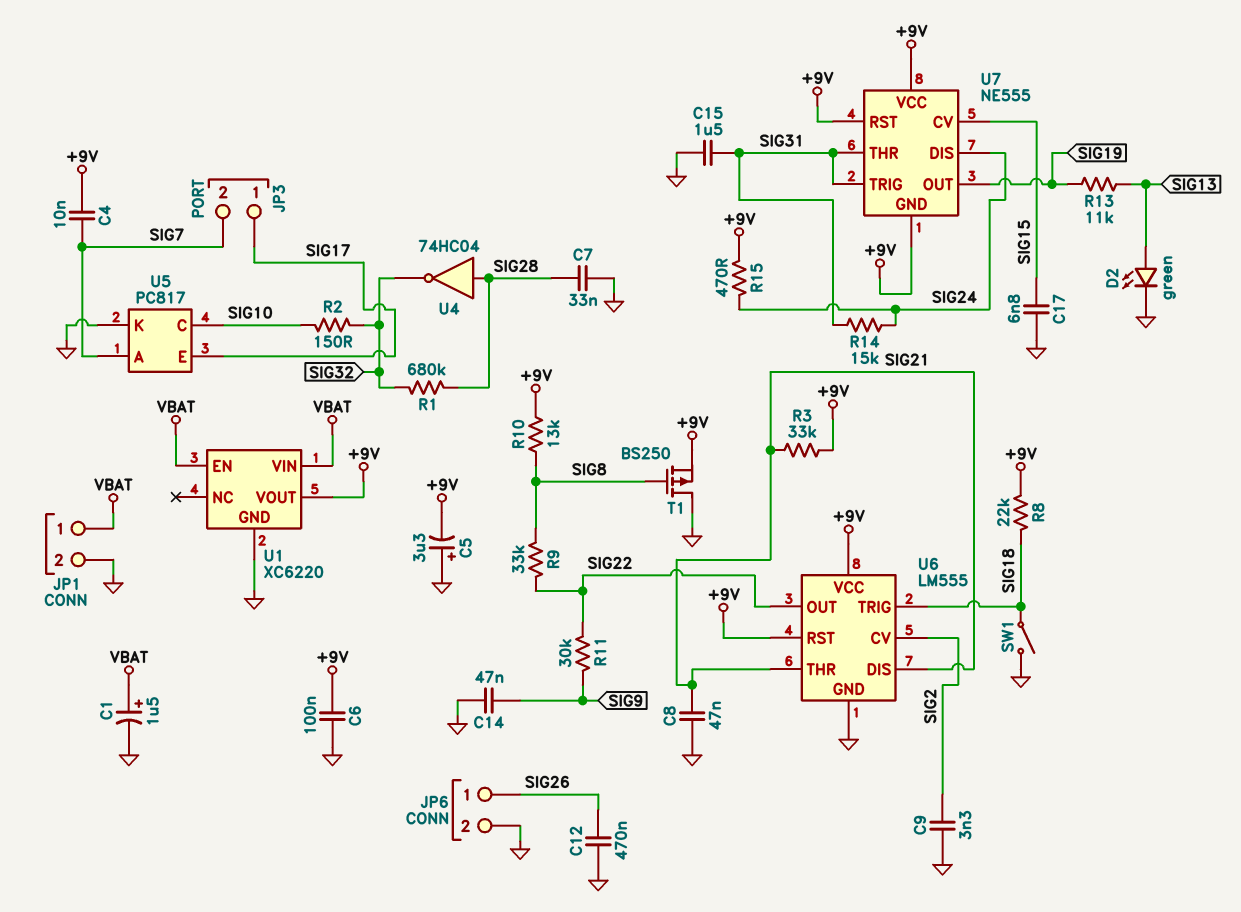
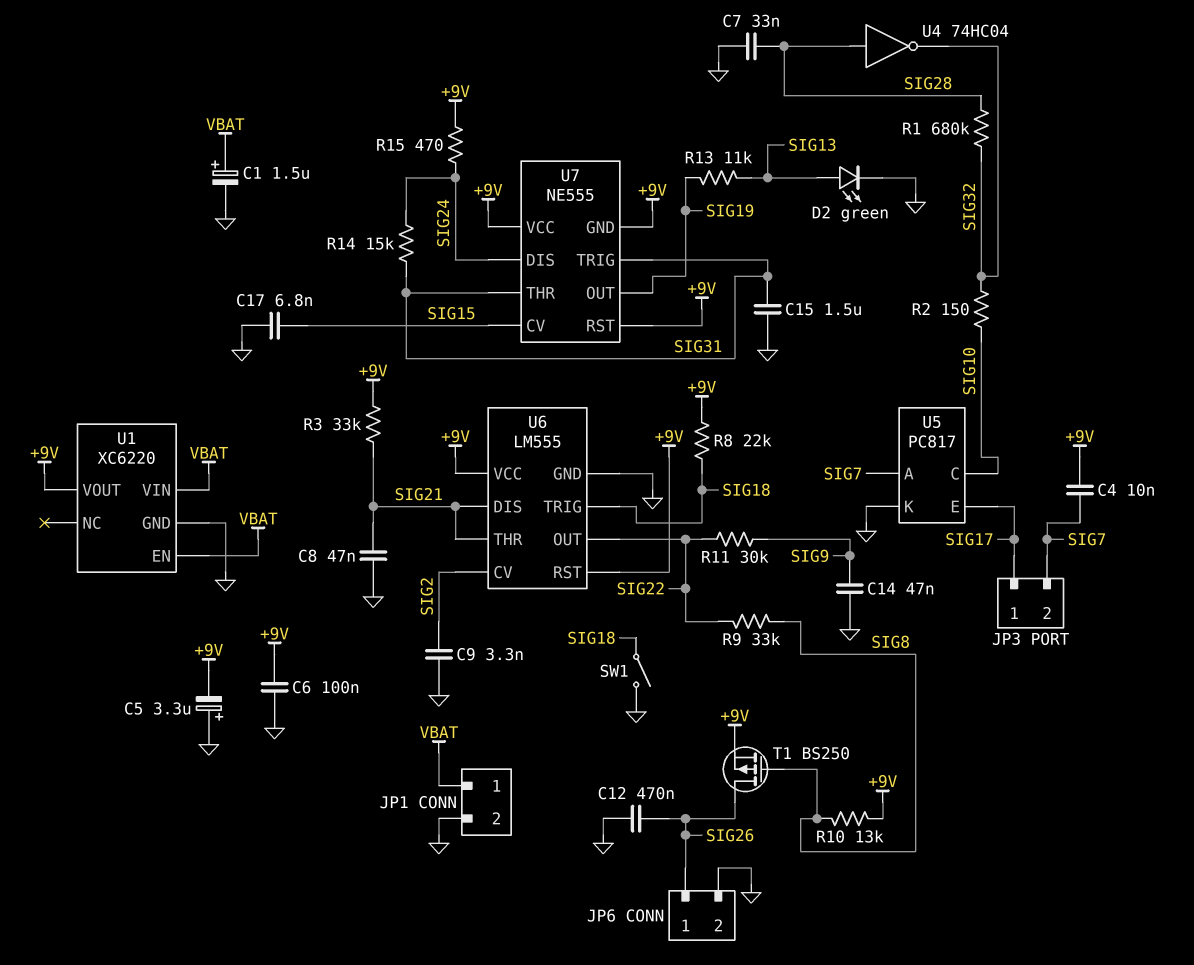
T1: PMOS BS250 (G SIG8, D GND, S +9V) -> PMOS BS250 (G SIG8, D SIG26, S +9V)

